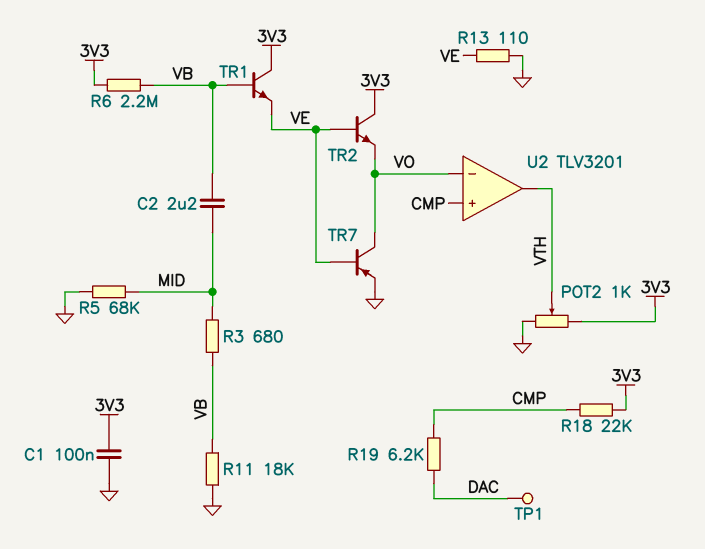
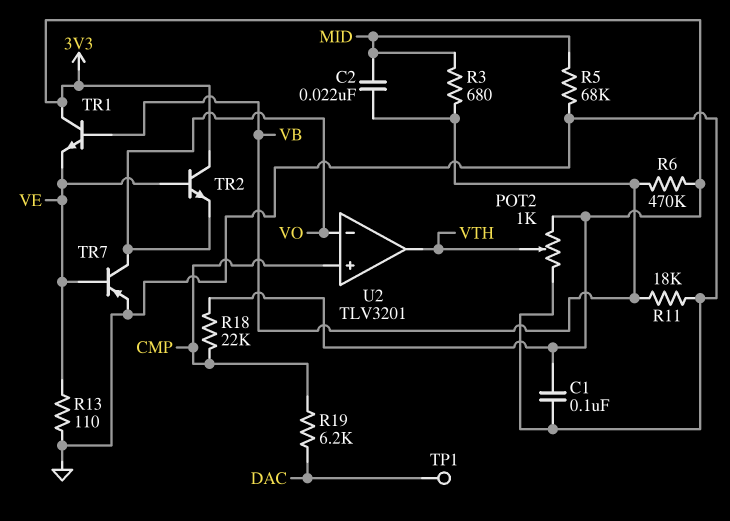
C2: 2.2uF (MID, VB) -> 22nF (MID, VB)
R6: 2.2M (3V3, VB) -> 470k (3V3, VB)

